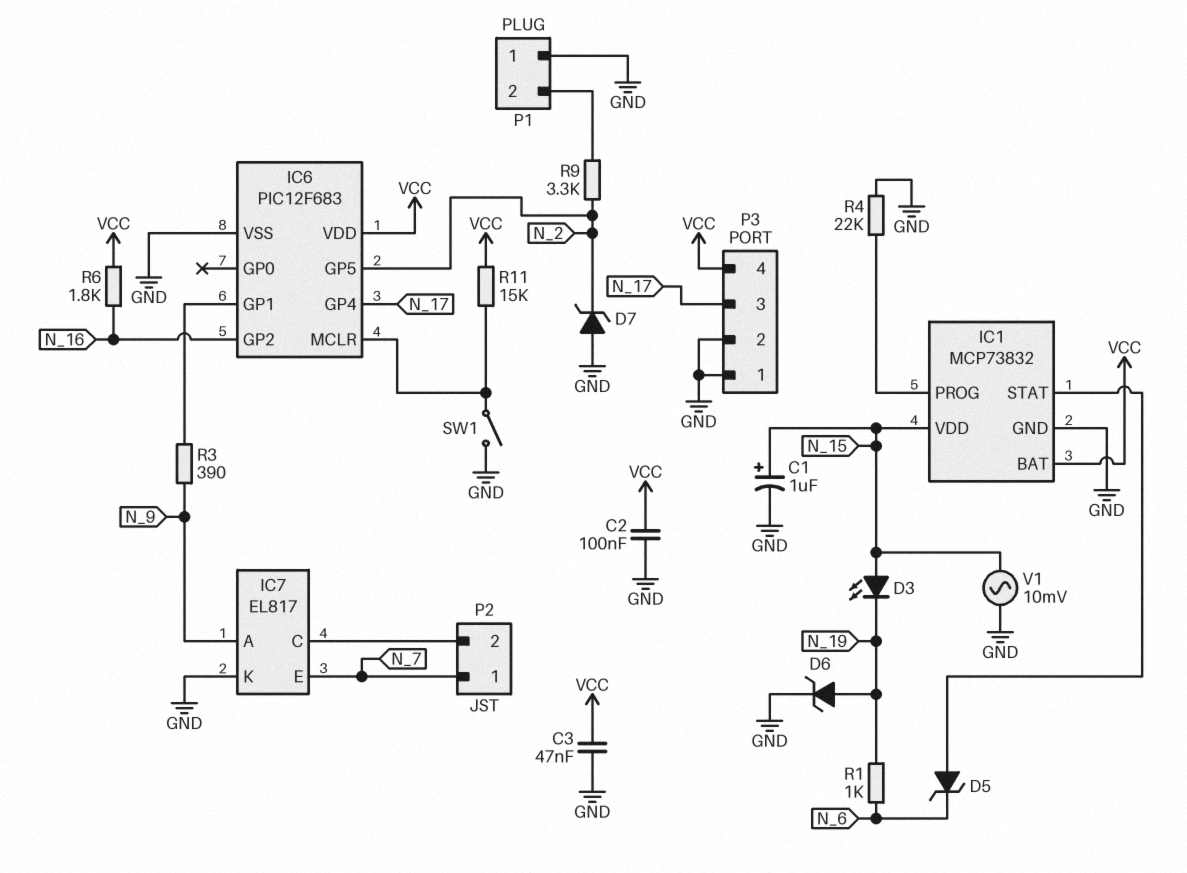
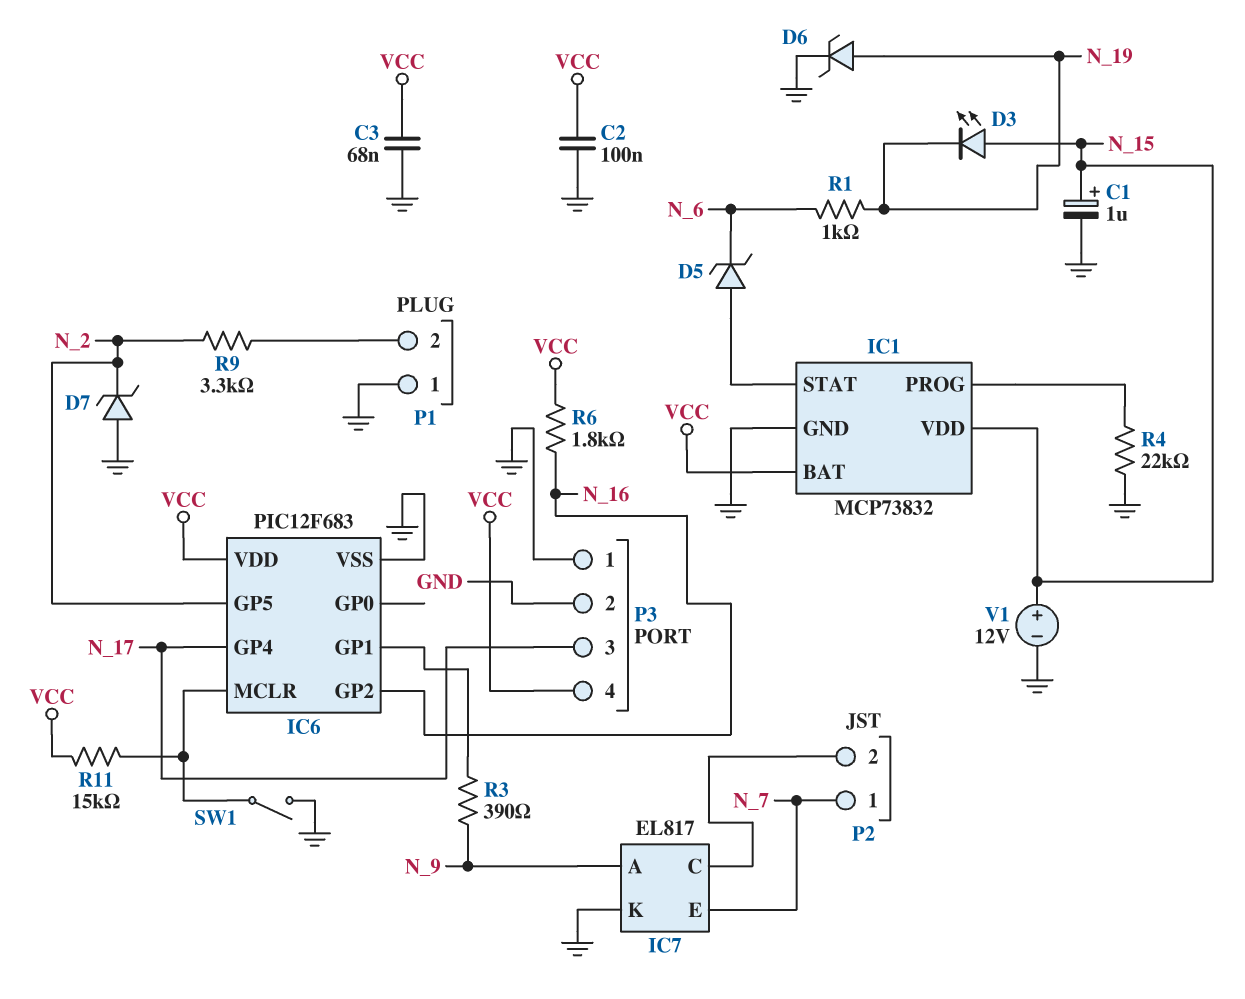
C3: 47nF (GND, VCC) -> 68nF (GND, VCC)
V1: AC 10mV (GND, N_15) -> 12V (plus N_15, minus GND)

